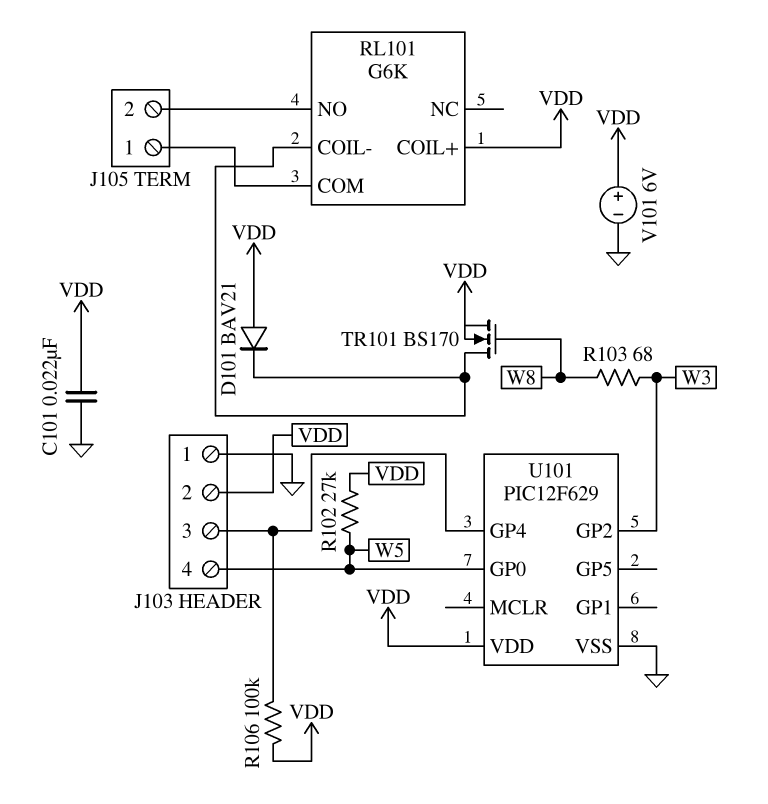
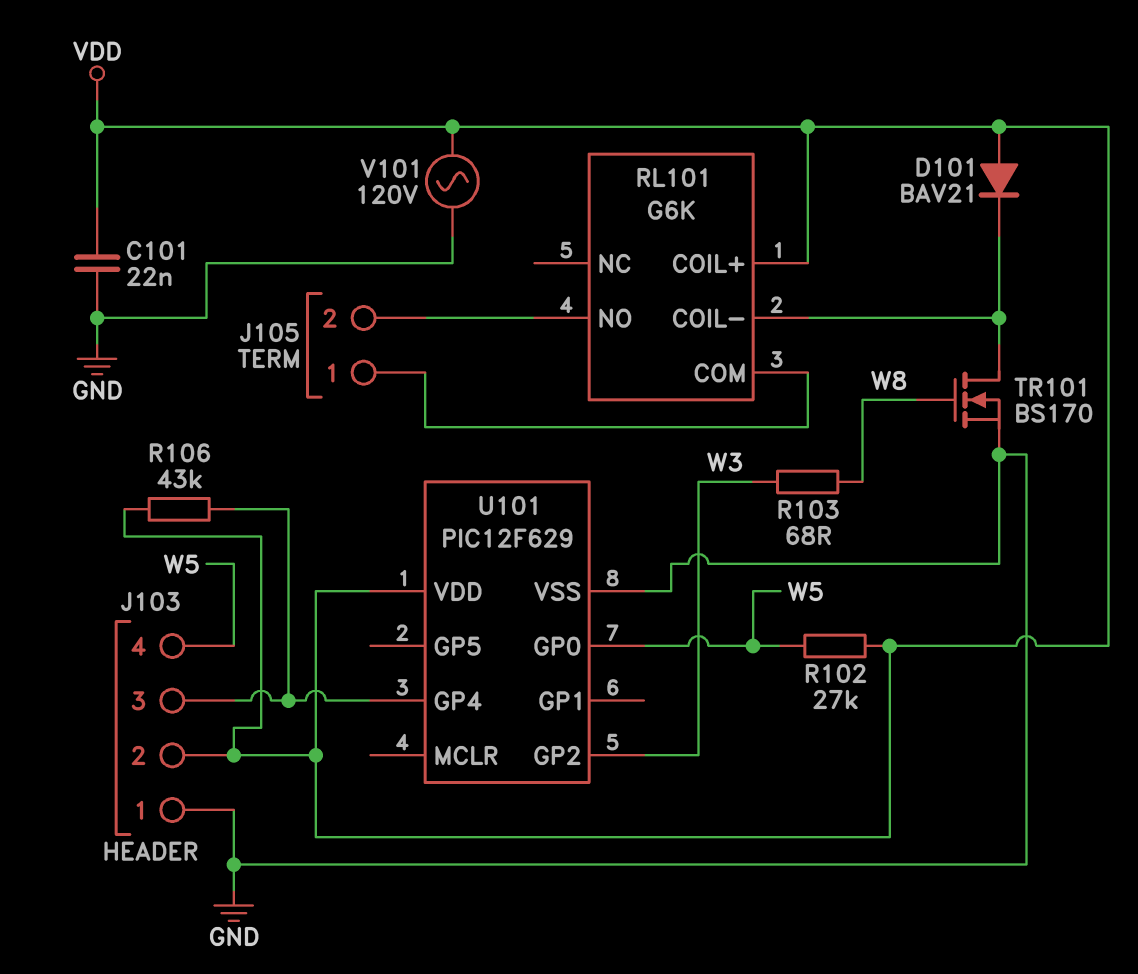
R106: 100k (J103/3, VDD) -> 43k (J103/3, VDD)
TR101: NMOS BS170 (G W8, D RL101/COIL-, S VDD) -> NMOS BS170 (G W8, D RL101/COIL-, S GND)
V101: 6V (plus VDD, minus GND) -> AC 120V (GND, VDD)

